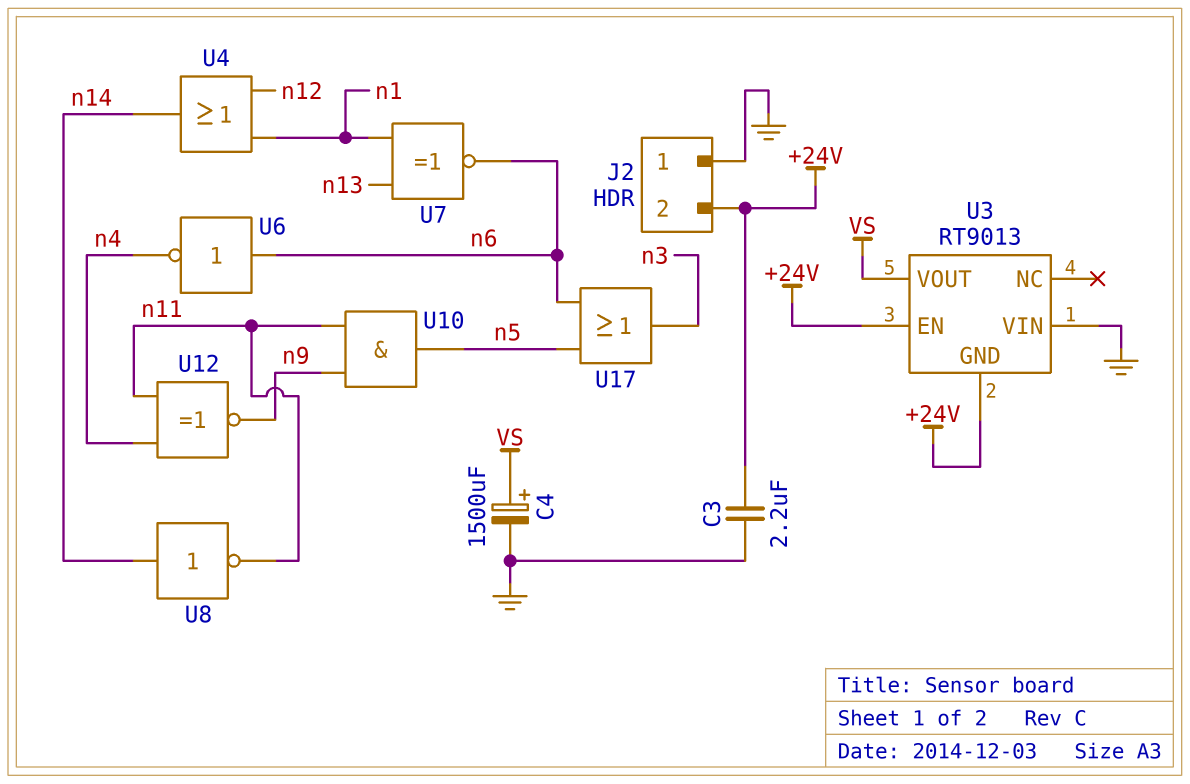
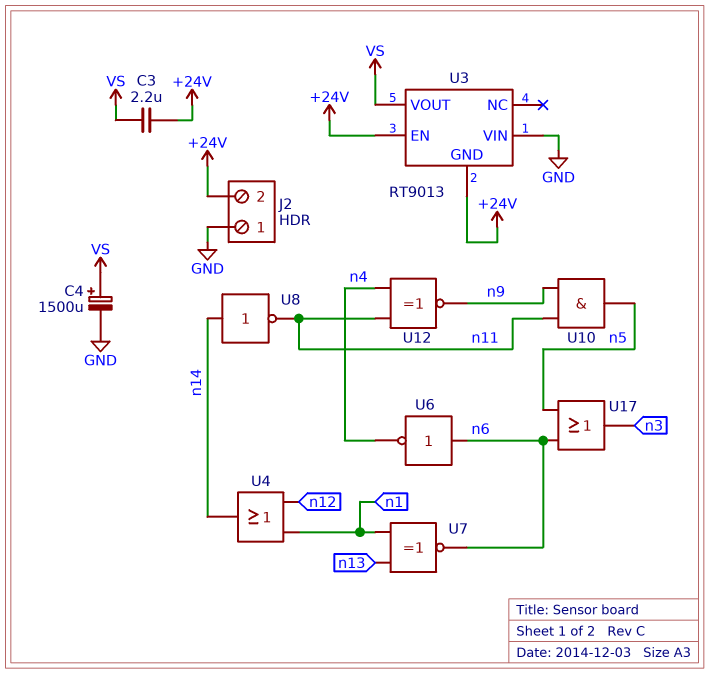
C3: 2.2uF (+24V, GND) -> 2.2uF (+24V, VS)

